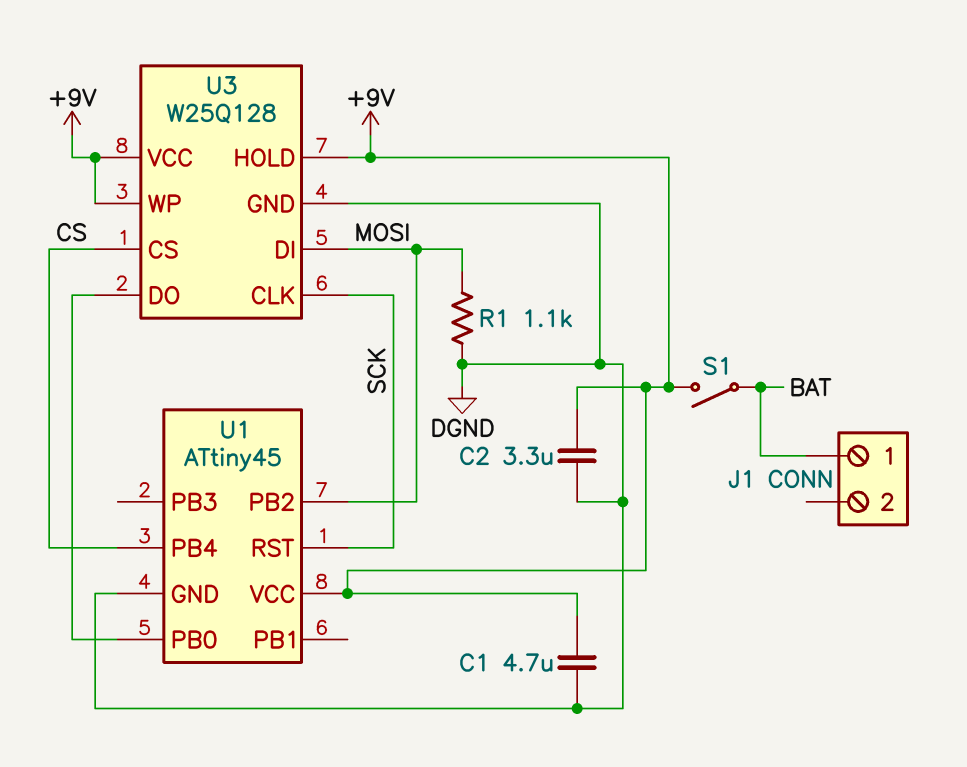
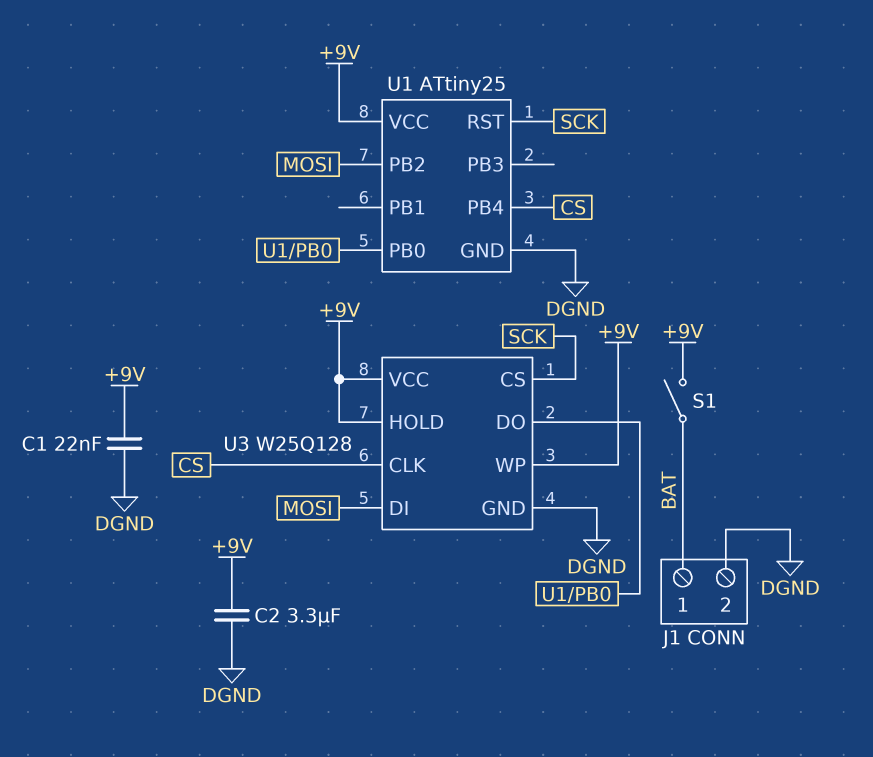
C1: 4.7uF (+9V, DGND) -> 22nF (+9V, DGND)
J1 pin 2: none -> DGND
R1: 1.1k (DGND, MOSI) -> none
U1: ATtiny45 -> ATtiny25
U3 pin CLK: SCK -> CS
U3 pin CS: CS -> SCK

